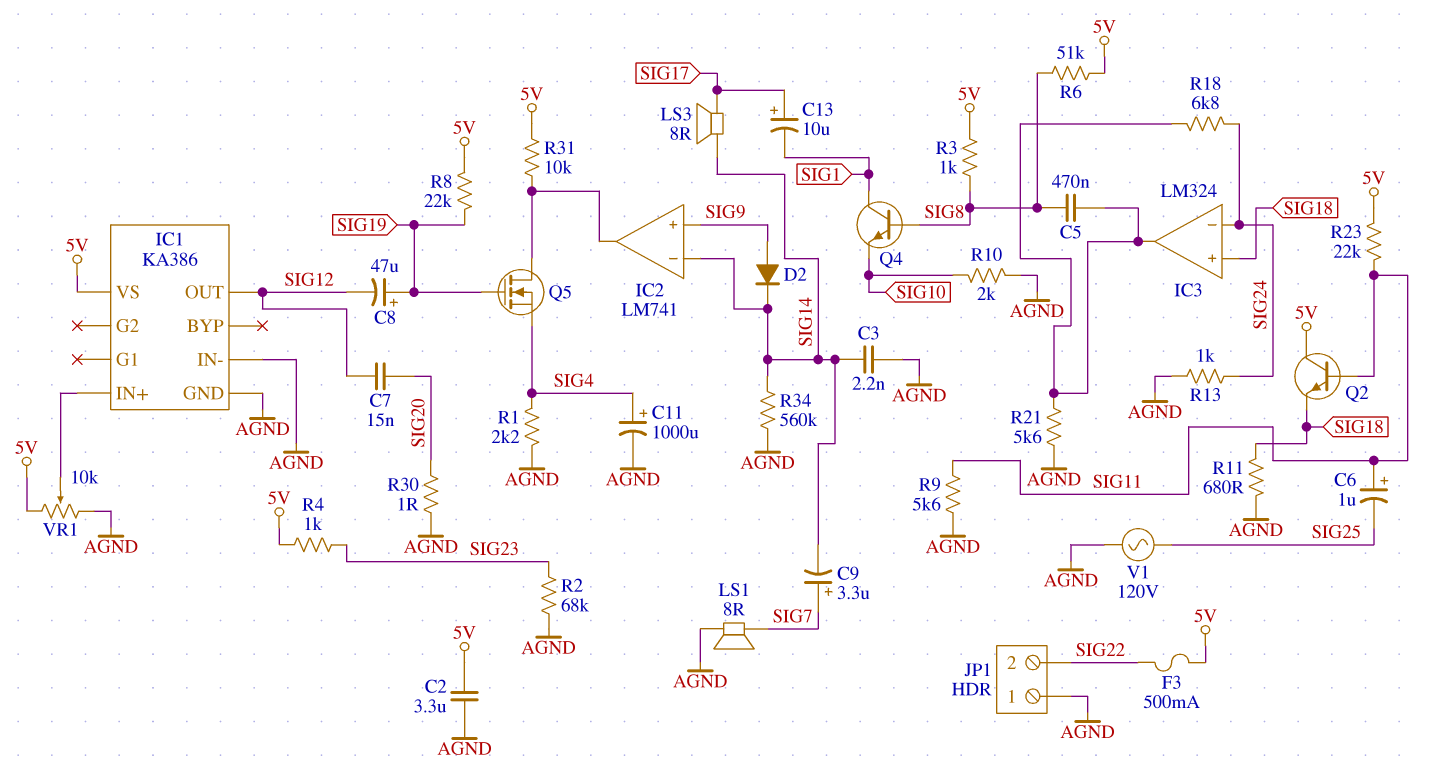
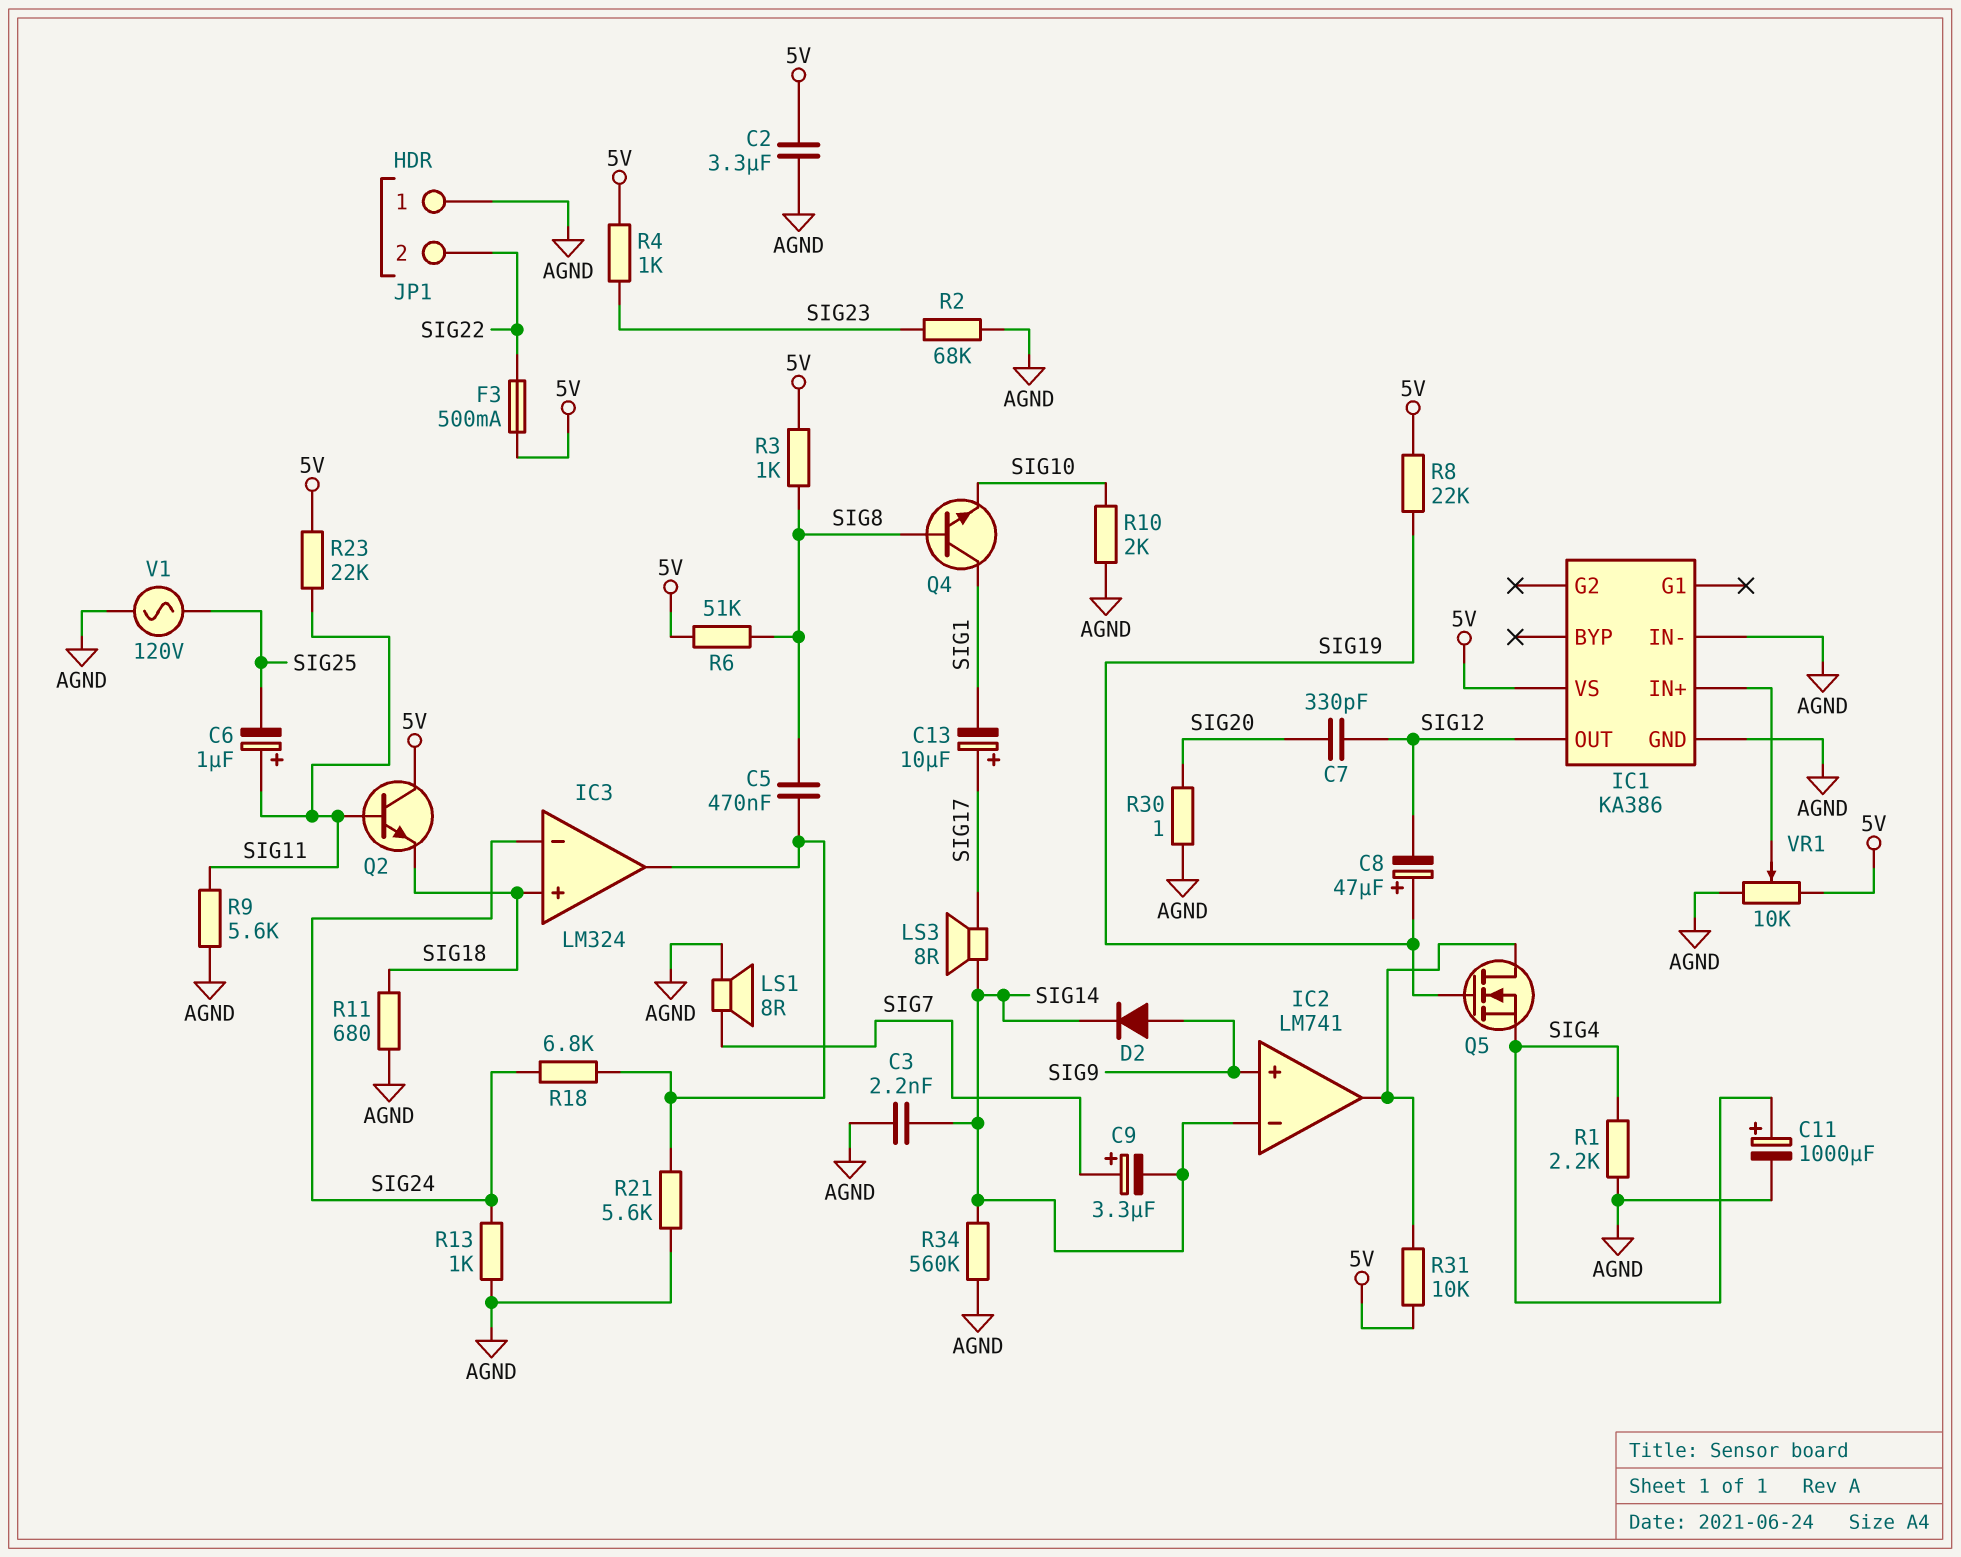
C7: 15nF (SIG12, SIG20) -> 330pF (SIG12, SIG20)

